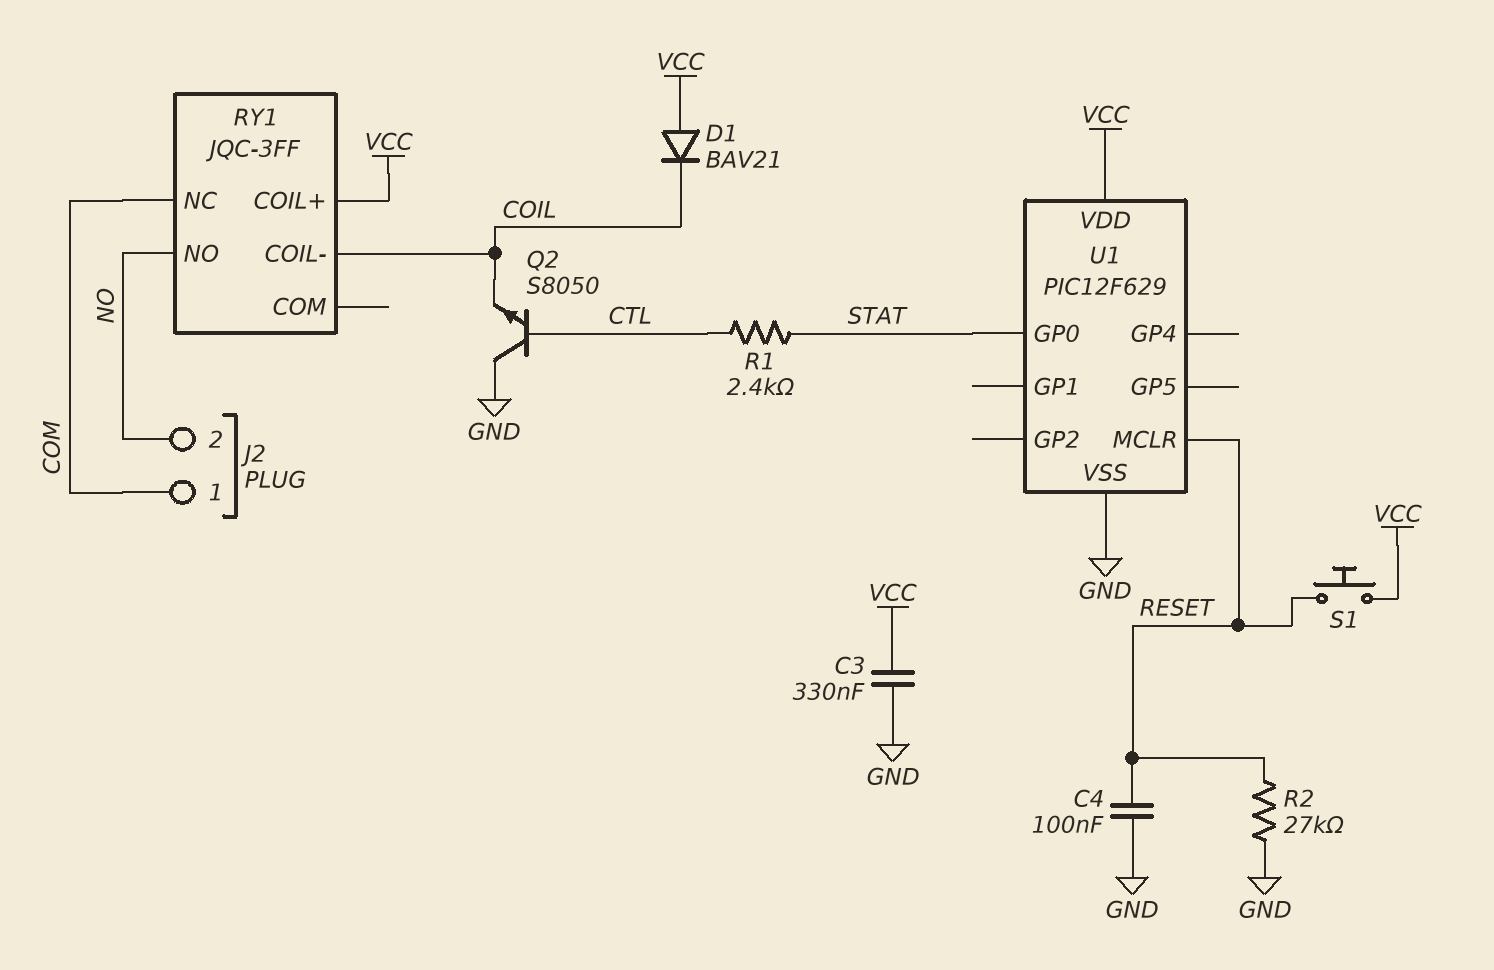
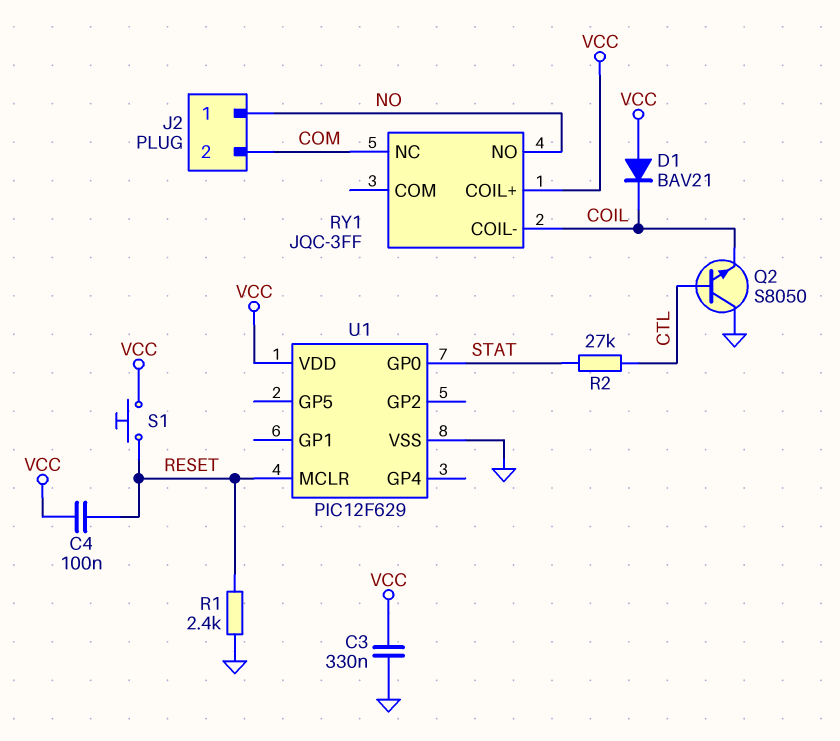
C4: 100nF (GND, RESET) -> 100nF (RESET, VCC)
J2 pin 1: COM -> NO
J2 pin 2: NO -> COM
R1: 2.4k (CTL, STAT) -> 2.4k (GND, RESET)
R2: 27k (GND, RESET) -> 27k (CTL, STAT)

